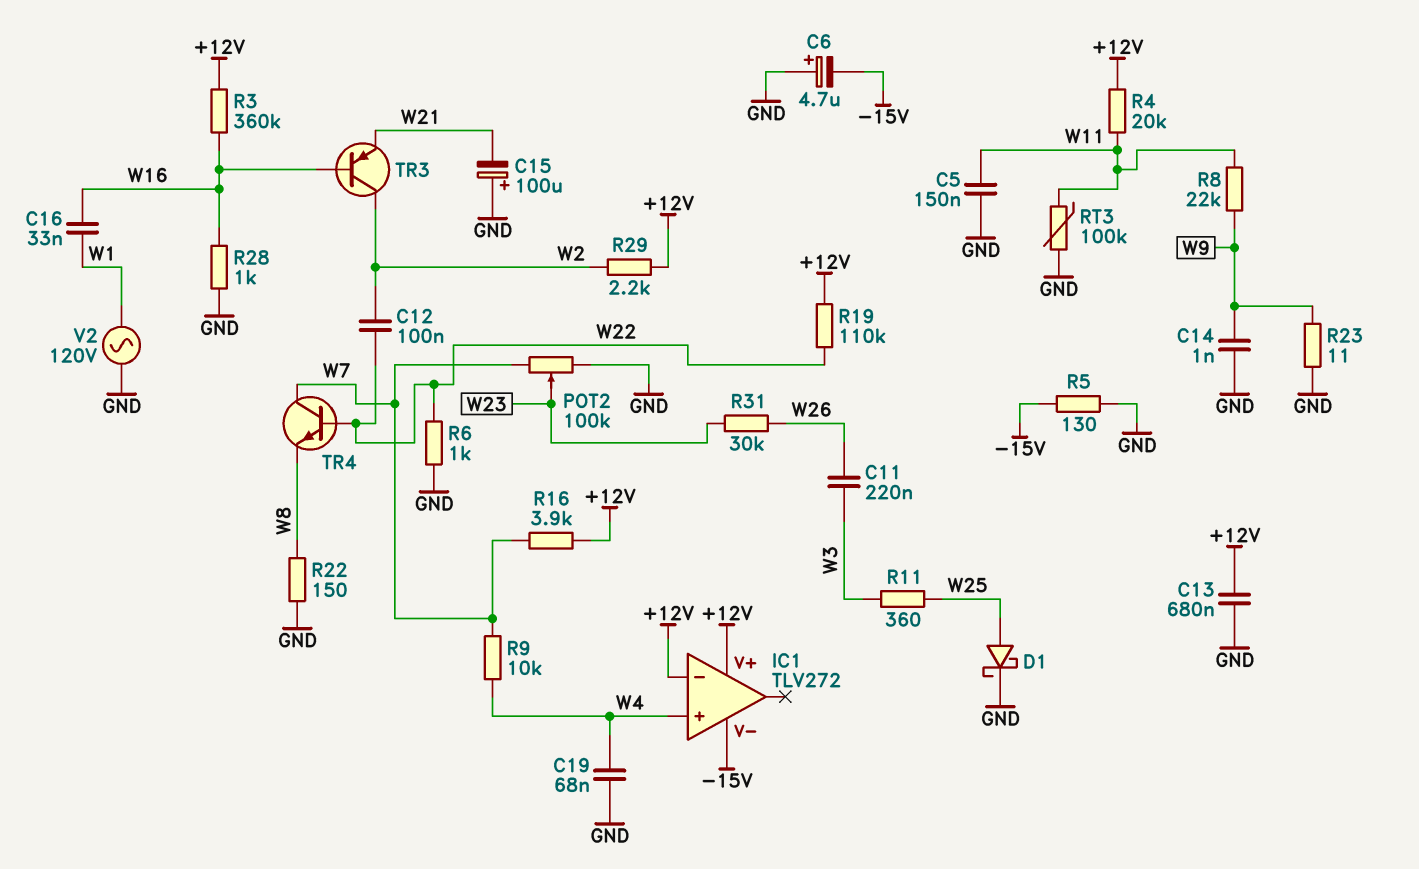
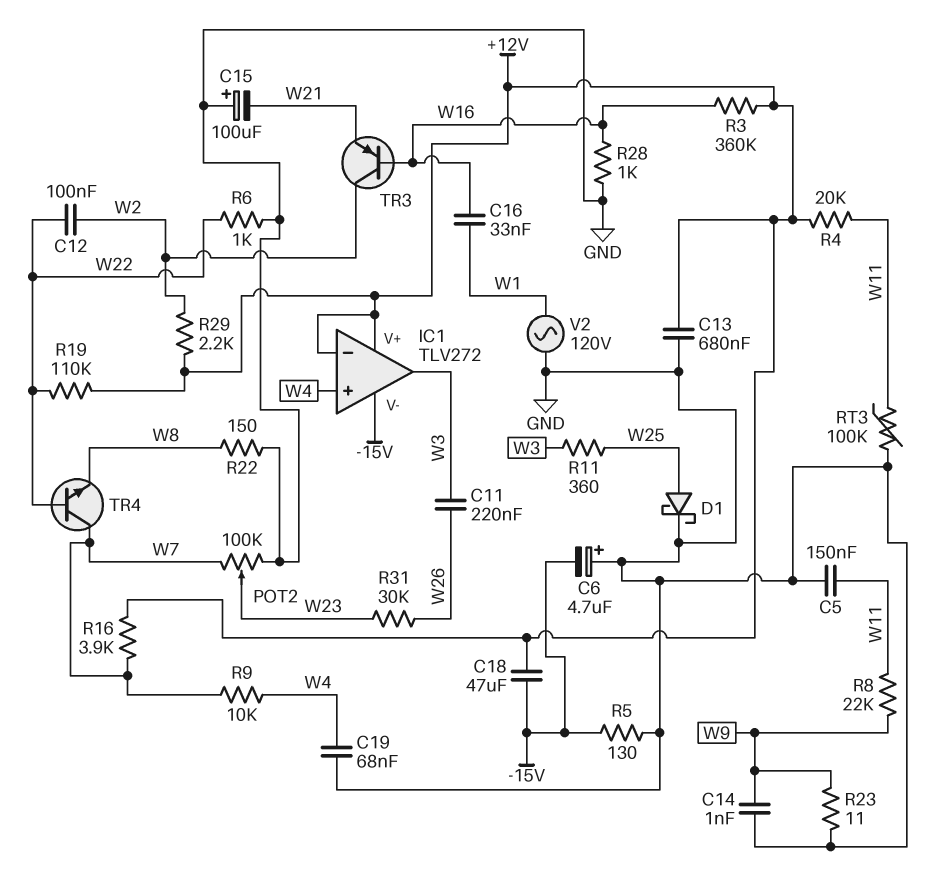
C18: none -> 47uF (+12V, -15V)
IC1 pin out: none -> W3

